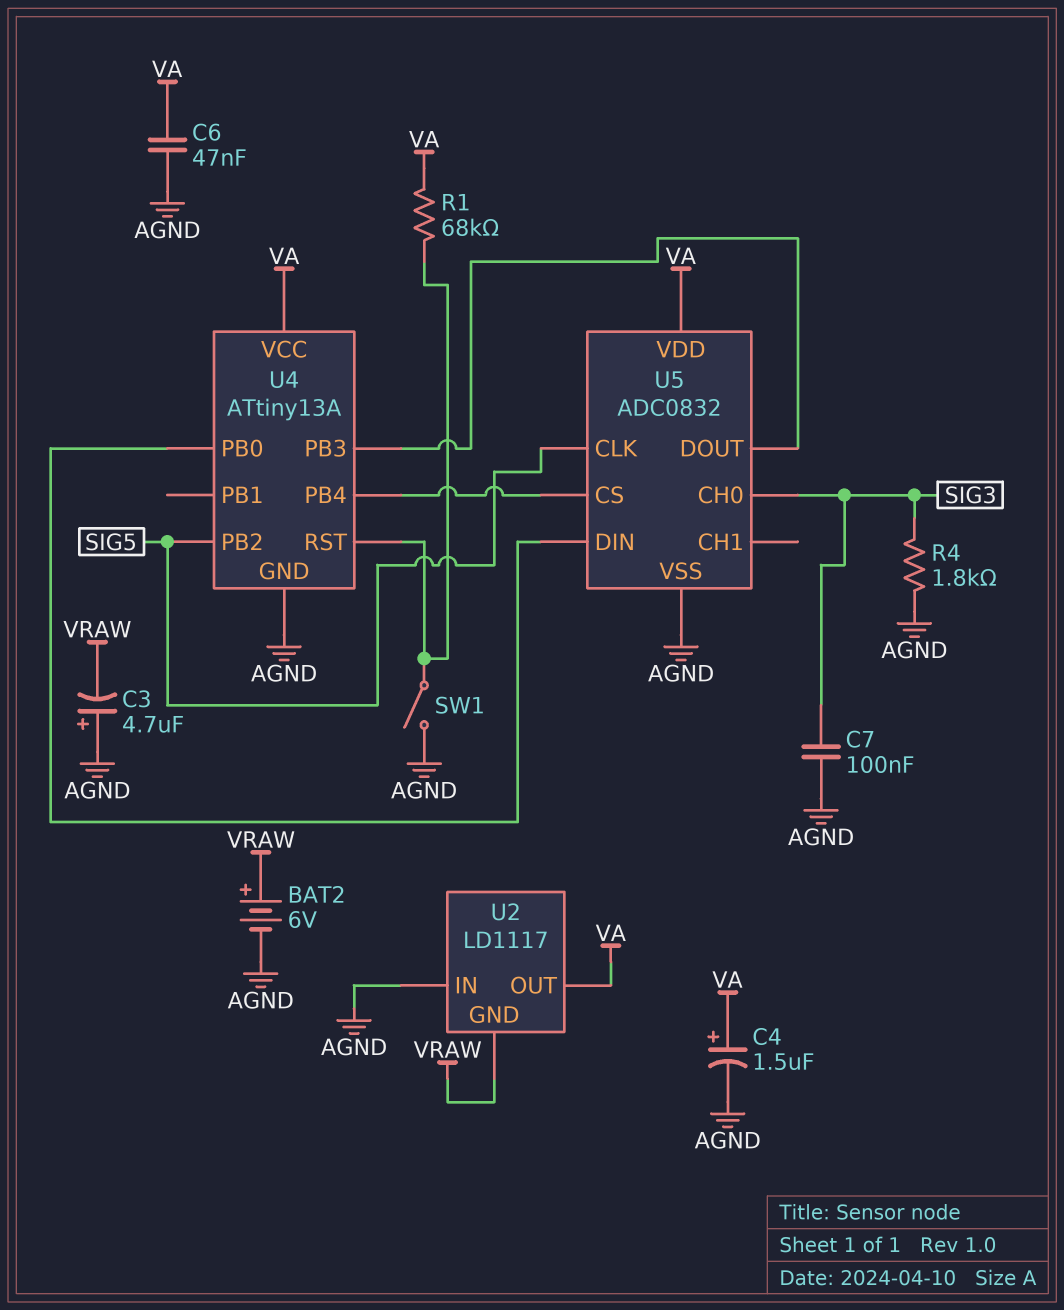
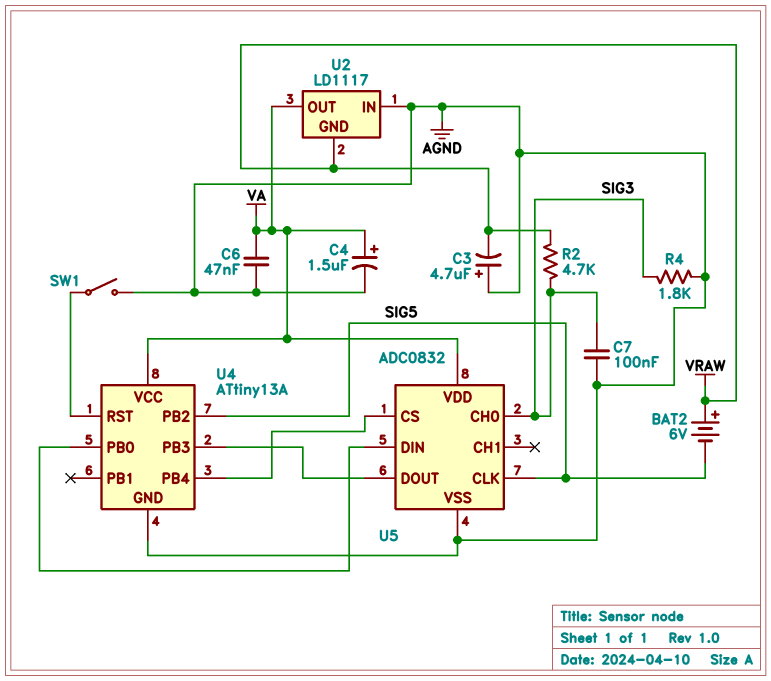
BAT2: 6V (plus VRAW, minus AGND) -> 6V (plus VRAW, minus SIG5)
R1: 68k (U4/RST, VA) -> none
R2: none -> 4.7k (SIG3, VRAW)

